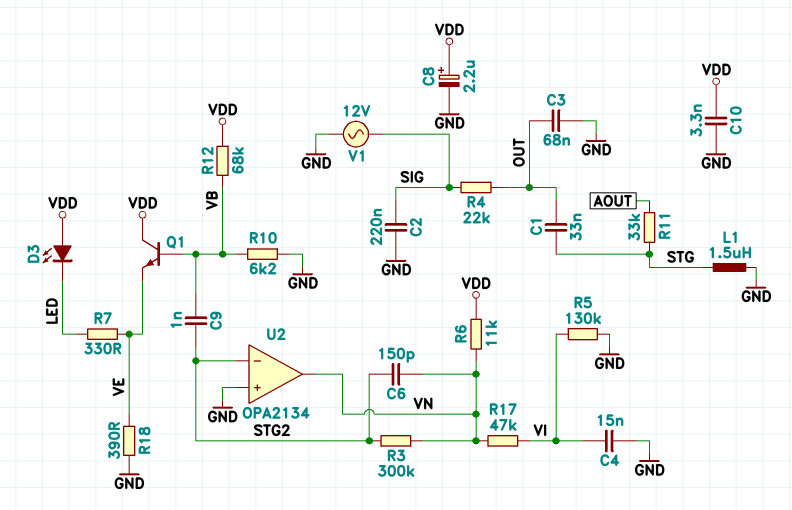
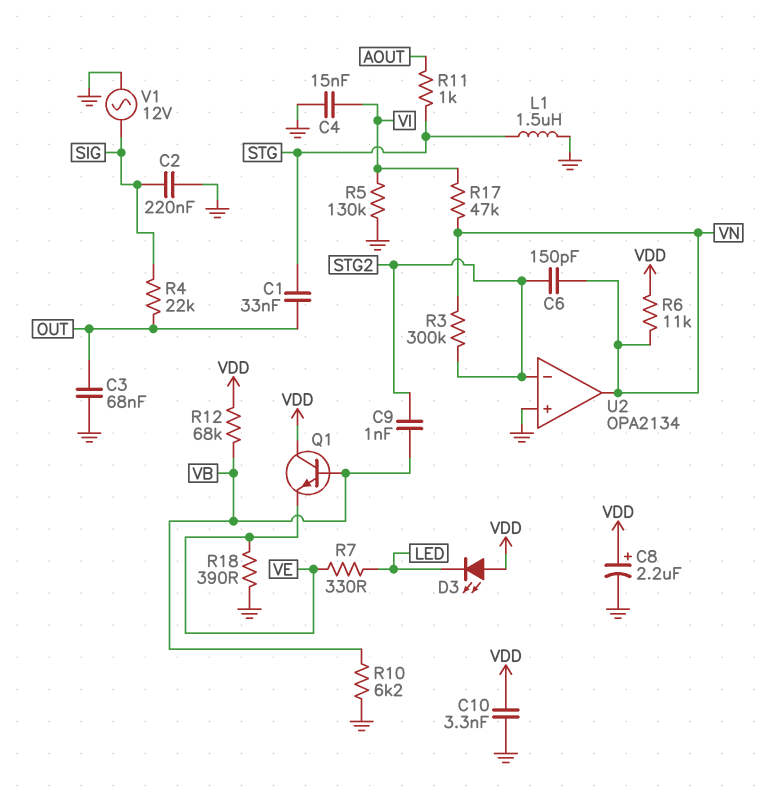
R11: 33k (AOUT, STG) -> 1k (AOUT, STG)

